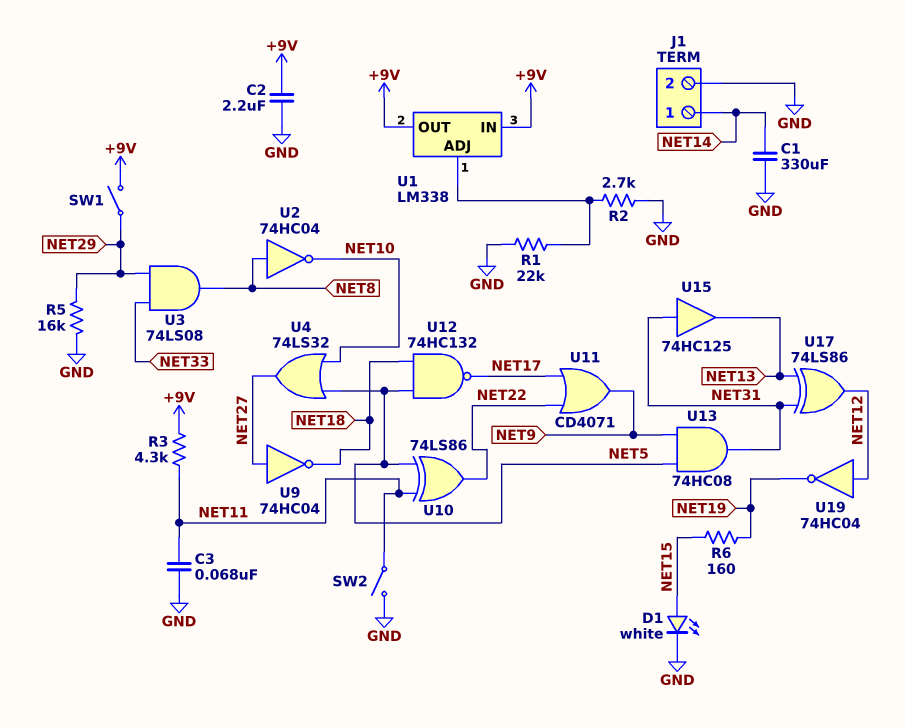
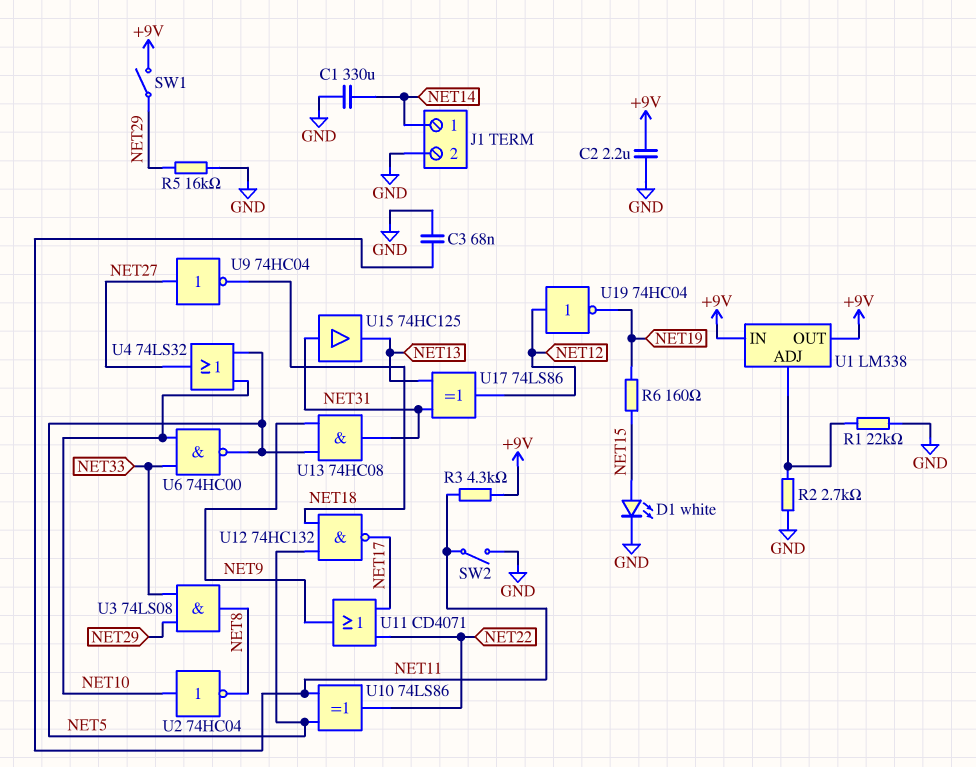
U2: NOT 74HC04 (in NET8, out NET10) -> NOT 74HC04 (in NET10, out NET8)
U6: none -> NAND 74HC00 (in NET10, in NET33, out NET5)

